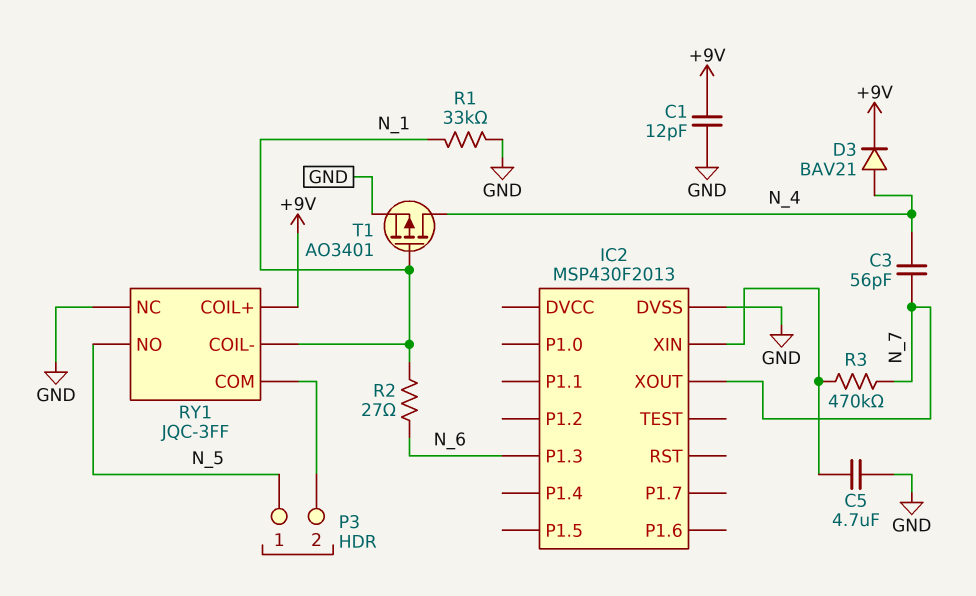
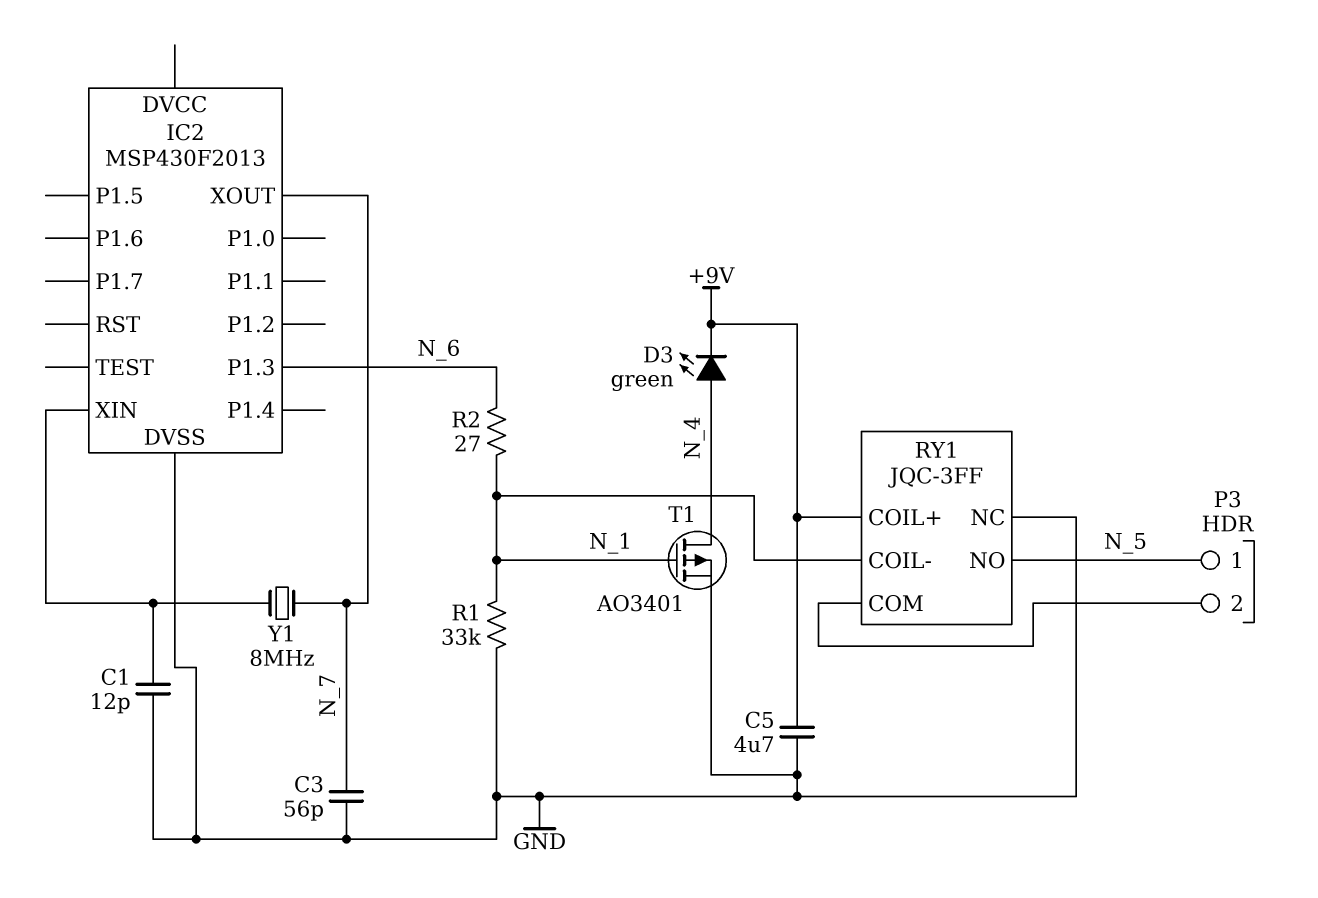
C1: 12pF (+9V, GND) -> 12pF (GND, IC2/XIN)
C3: 56pF (N_4, N_7) -> 56pF (GND, N_7)
C5: 4.7uF (GND, IC2/XIN) -> 4.7uF (+9V, GND)
D3: diode BAV21 (A N_4, K +9V) -> LED green (A N_4, K +9V)
R3: 470k (IC2/XIN, N_7) -> none
Y1: none -> 8MHz (IC2/XIN, N_7)

